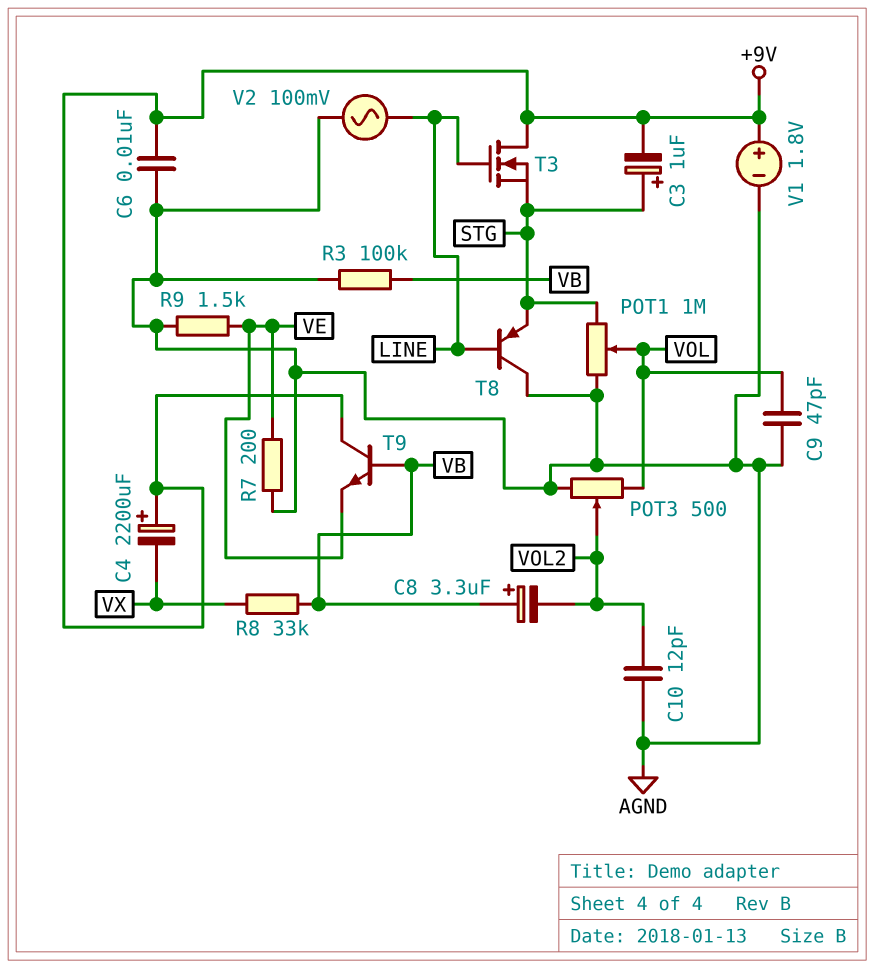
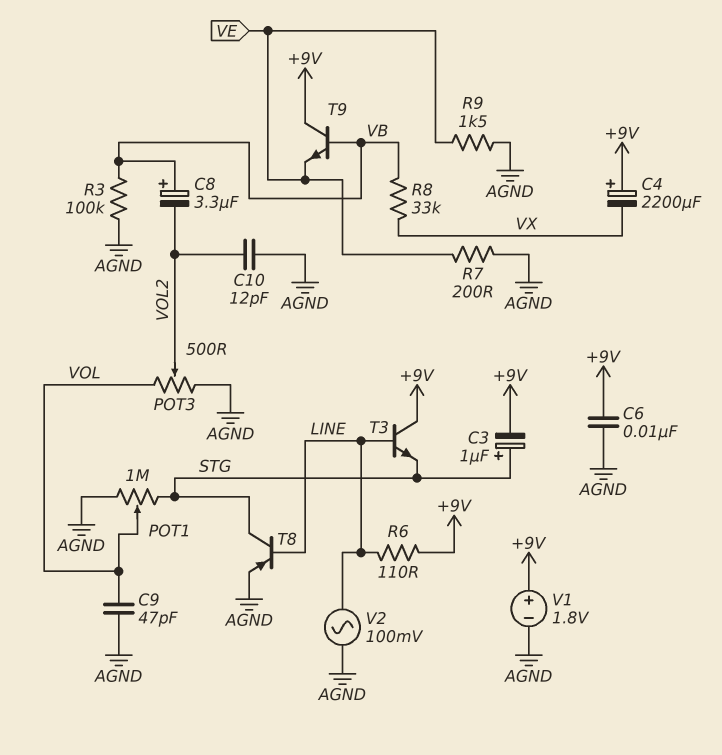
R6: none -> 110 (+9V, LINE)
T3: NMOS (G LINE, D +9V, S STG) -> NPN (B LINE, C +9V, E STG)
T8: PNP (B LINE, C AGND, E STG) -> PNP (B LINE, C STG, E AGND)

